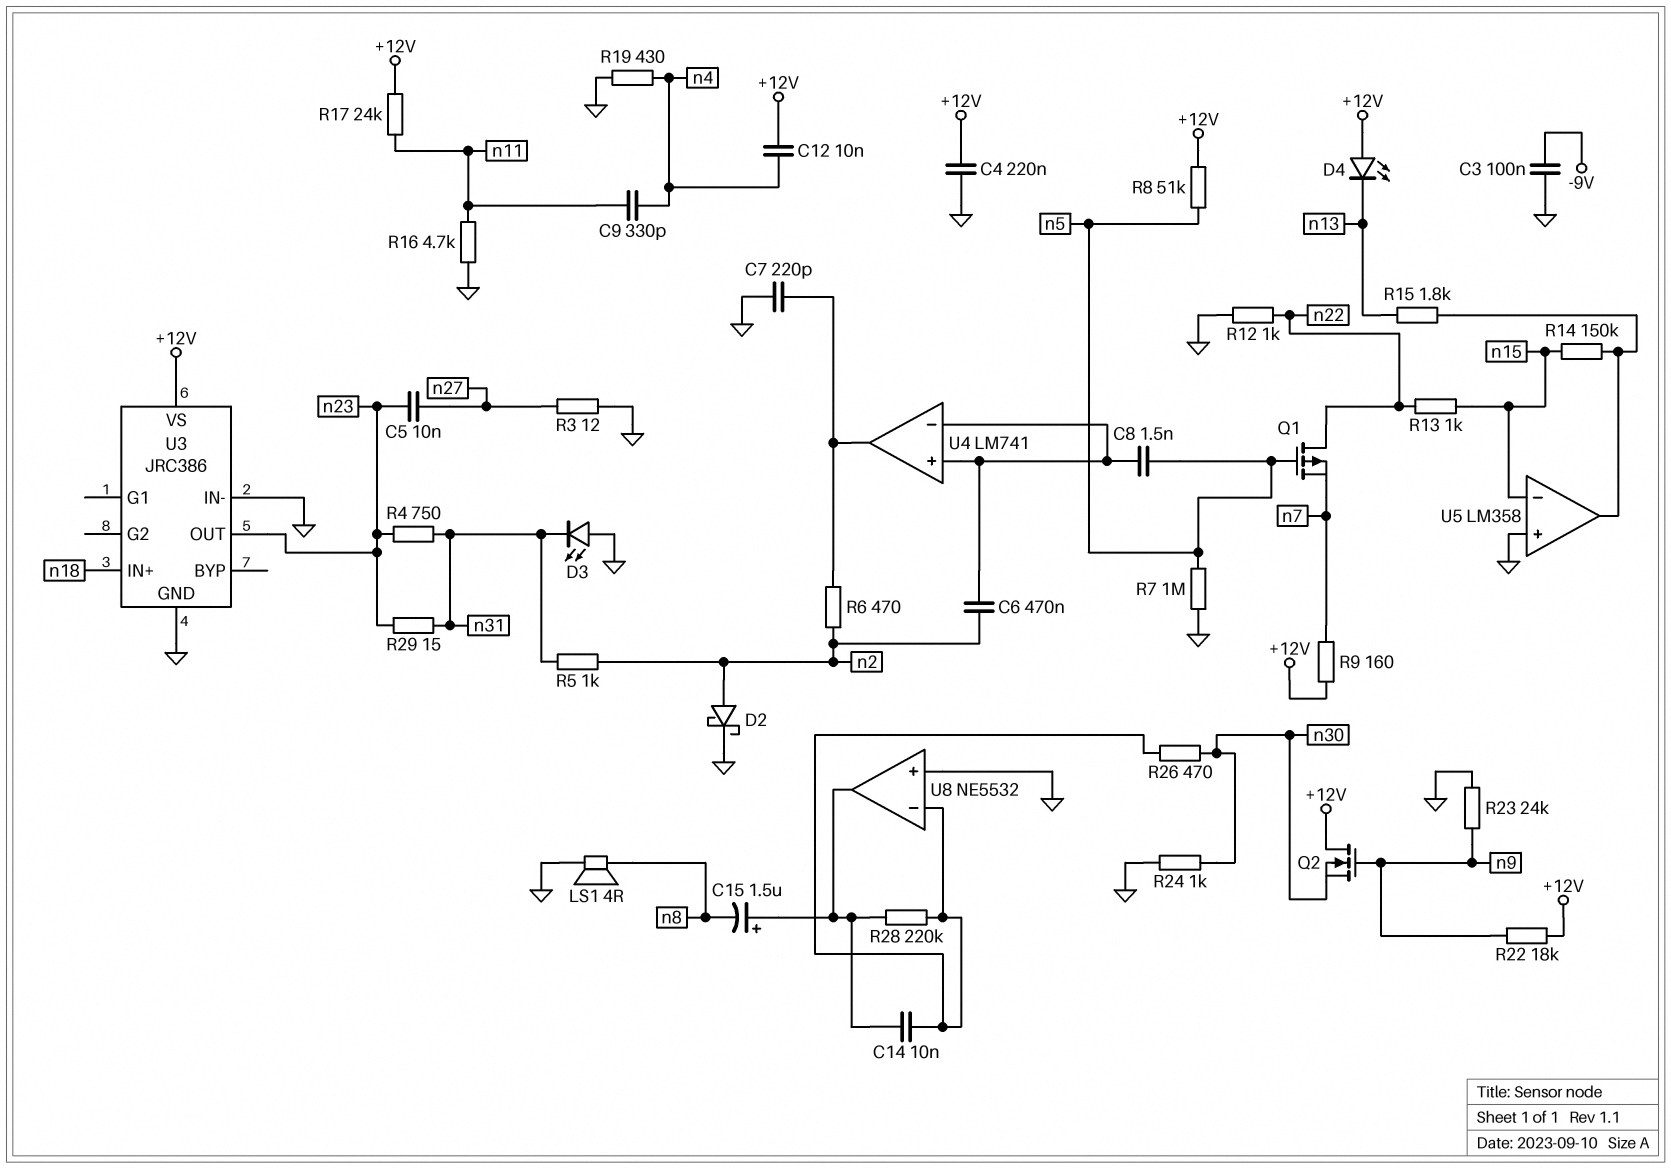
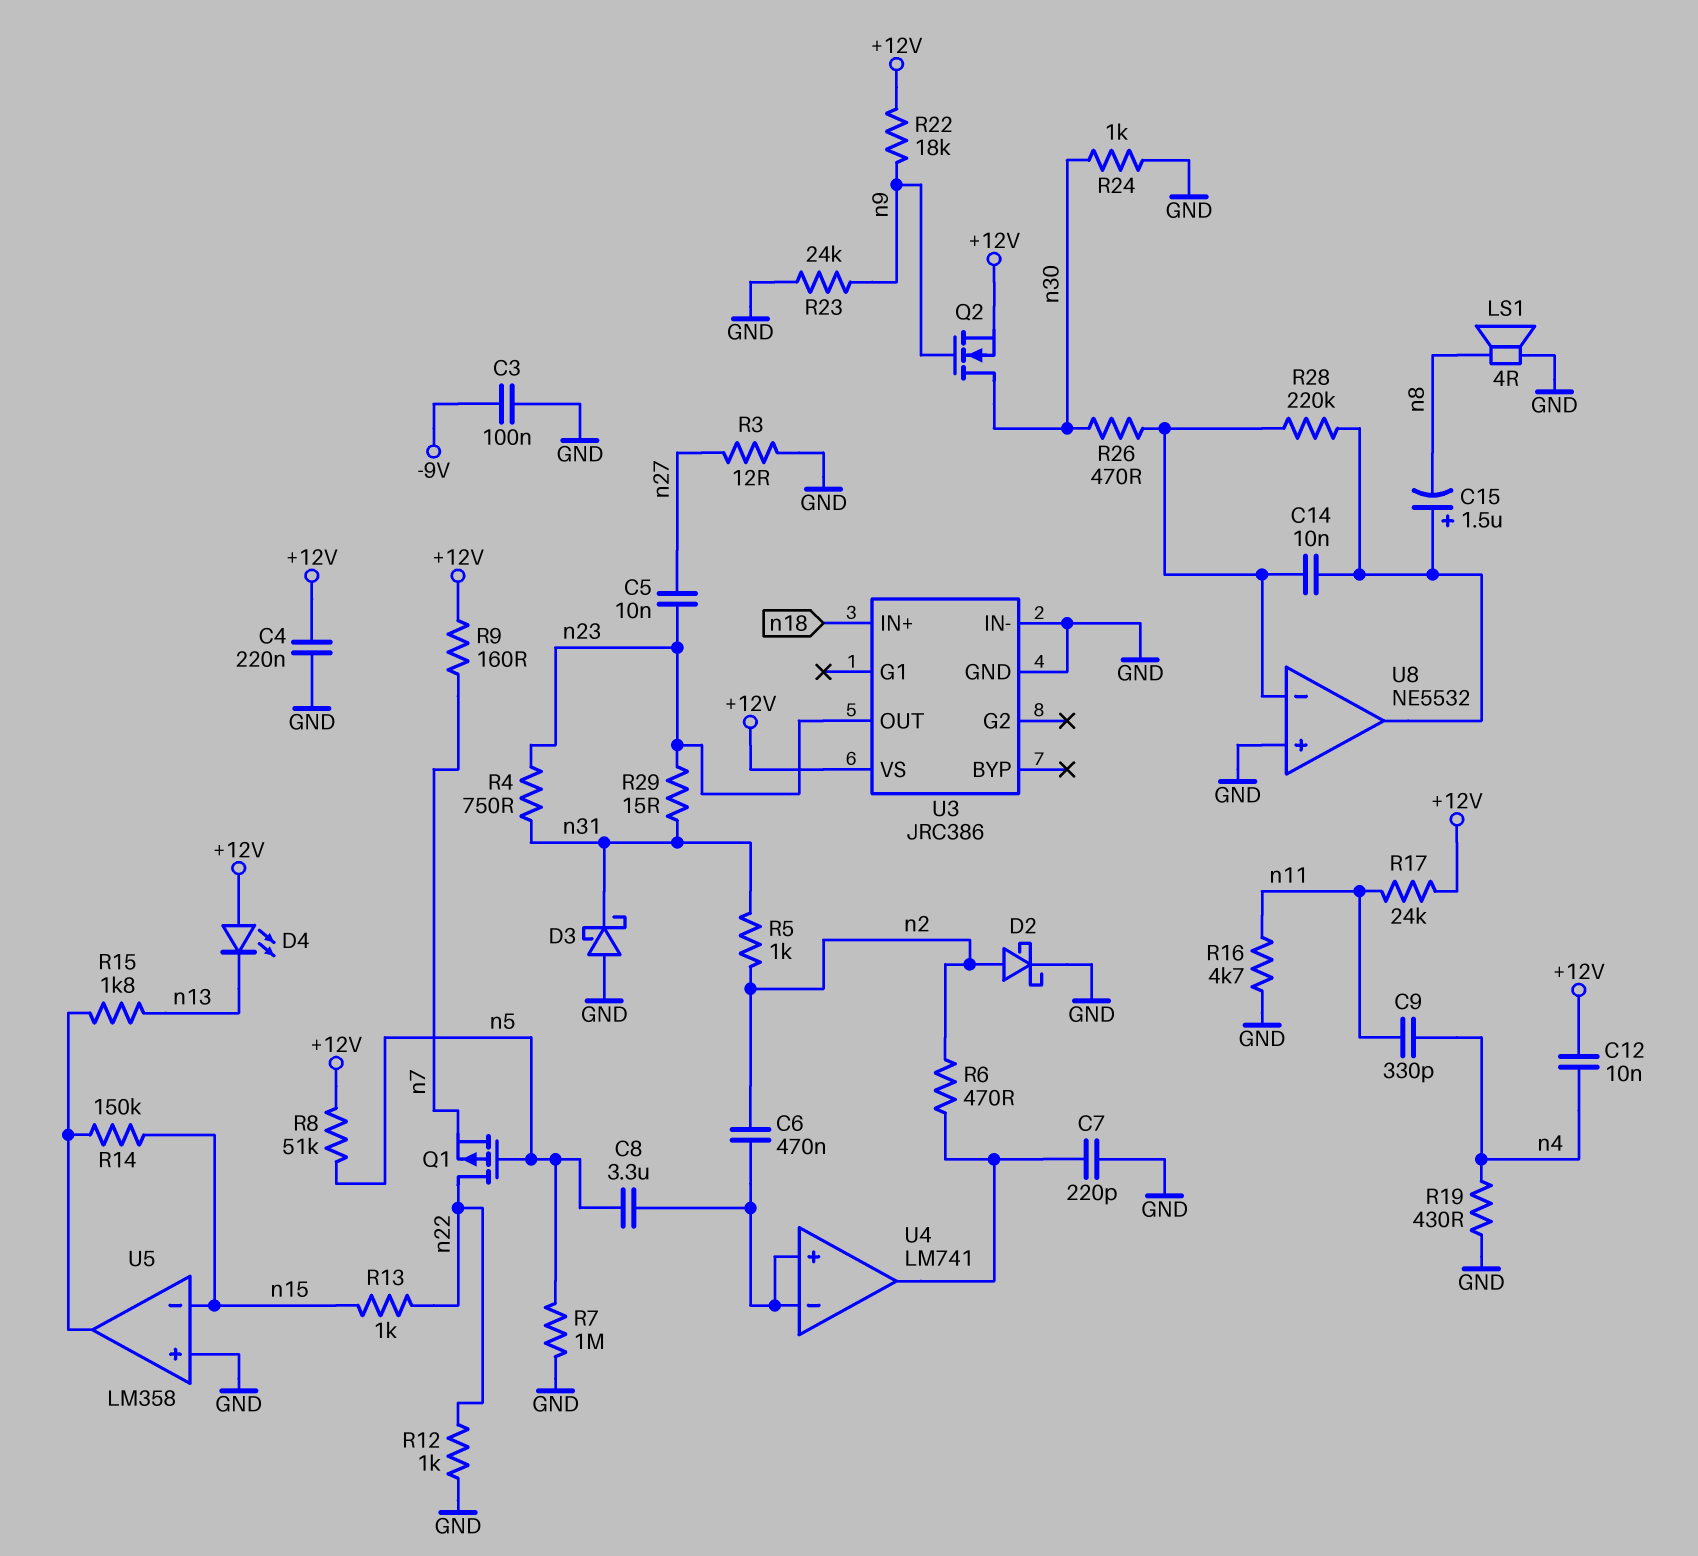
C8: 1.5nF (U4/in+, n5) -> 3.3uF (U4/in+, n5)
D3: LED (A GND, K n31) -> schottky (A GND, K n31)
Q2: NMOS (G n9, D +12V, S n30) -> NMOS (G n9, D n30, S +12V)

